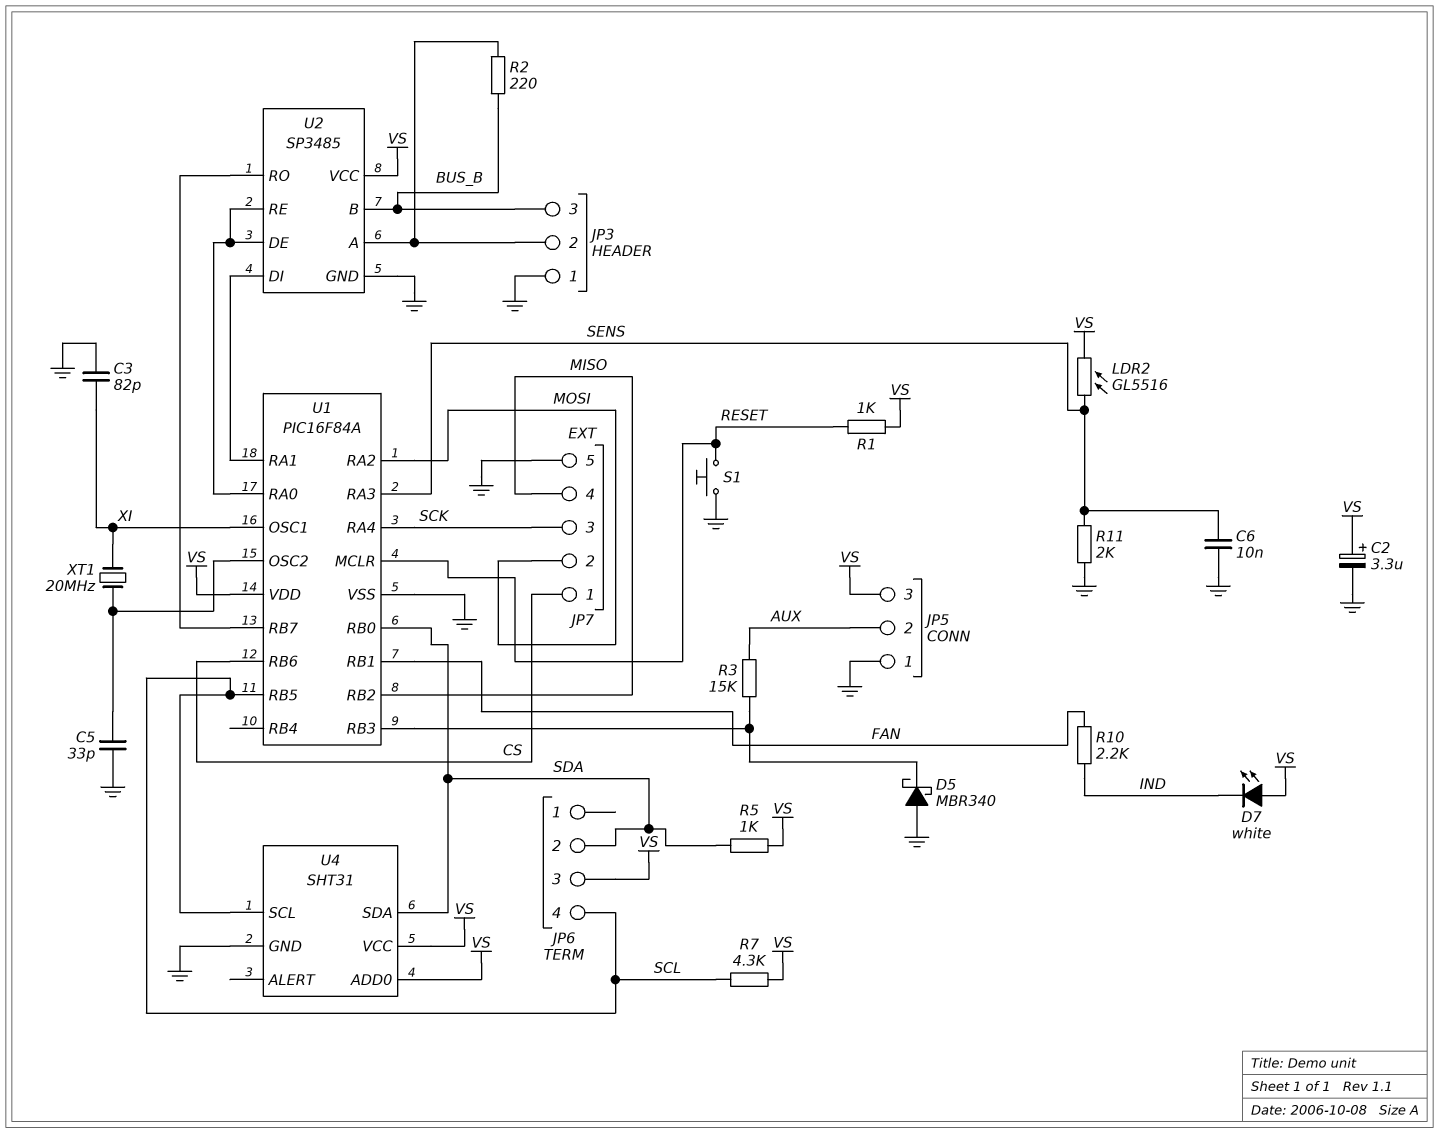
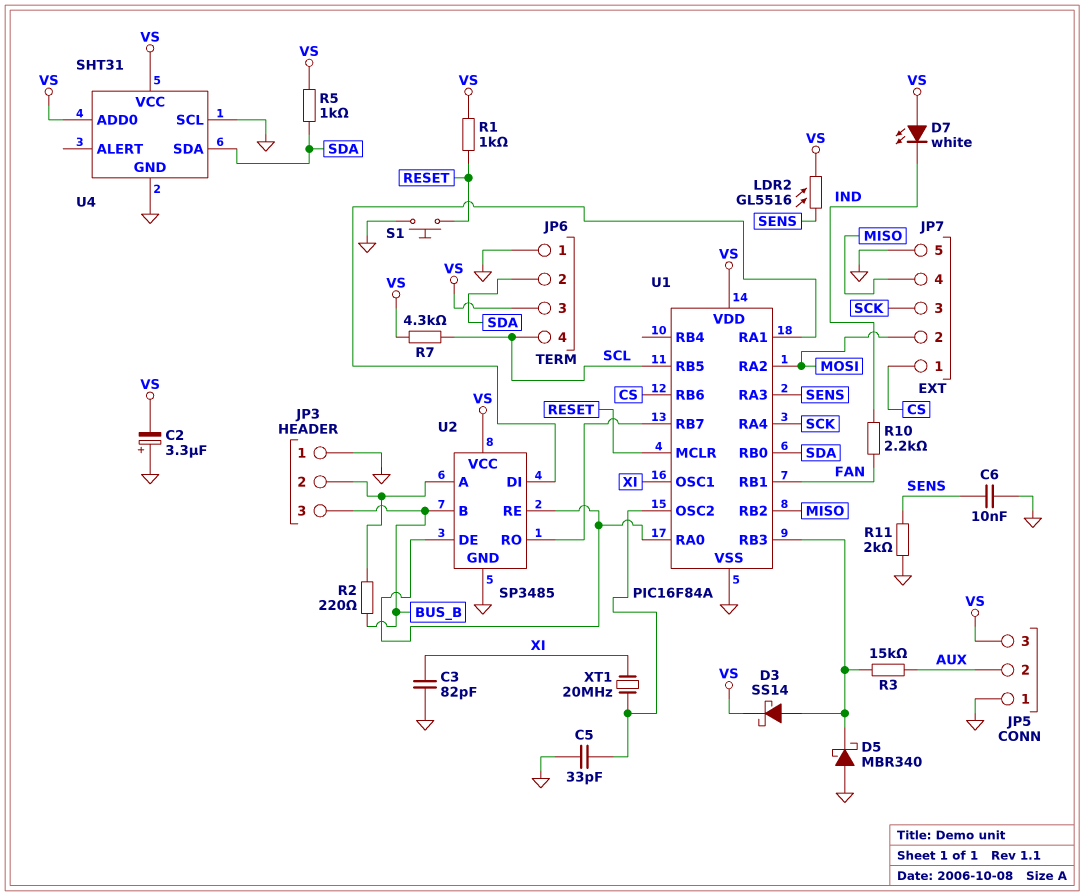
C2: 3.3uF (plus VS, minus GND) -> 3.3uF (plus GND, minus VS)
D3: none -> schottky SS14 (A U1/RB3, K VS)
JP6 pin 1: none -> GND
U4 pin SCL: SCL -> GND

